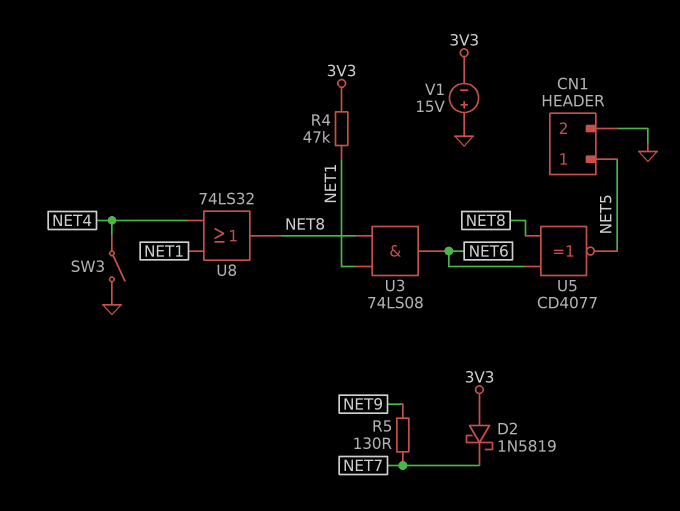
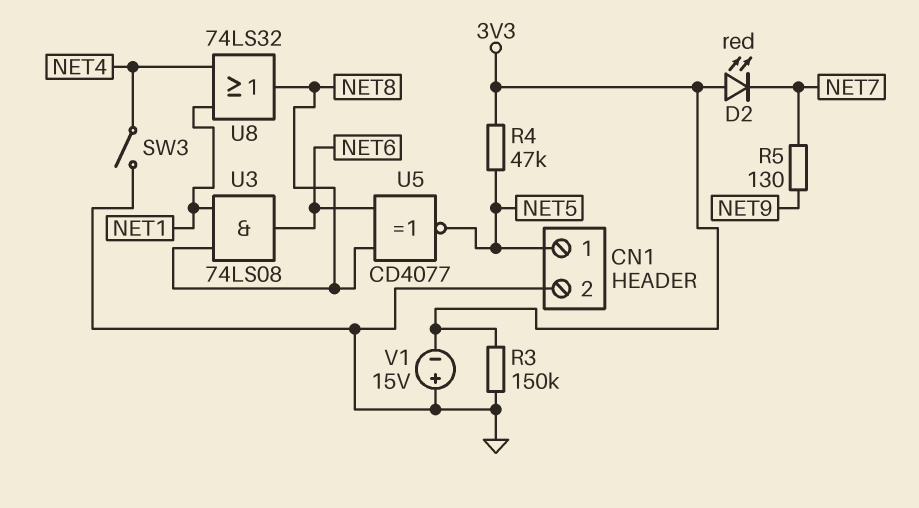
D2: schottky 1N5819 (A 3V3, K NET7) -> LED red (A 3V3, K NET7)
R3: none -> 150k (3V3, GND)
R4: 47k (3V3, NET1) -> 47k (3V3, NET5)

